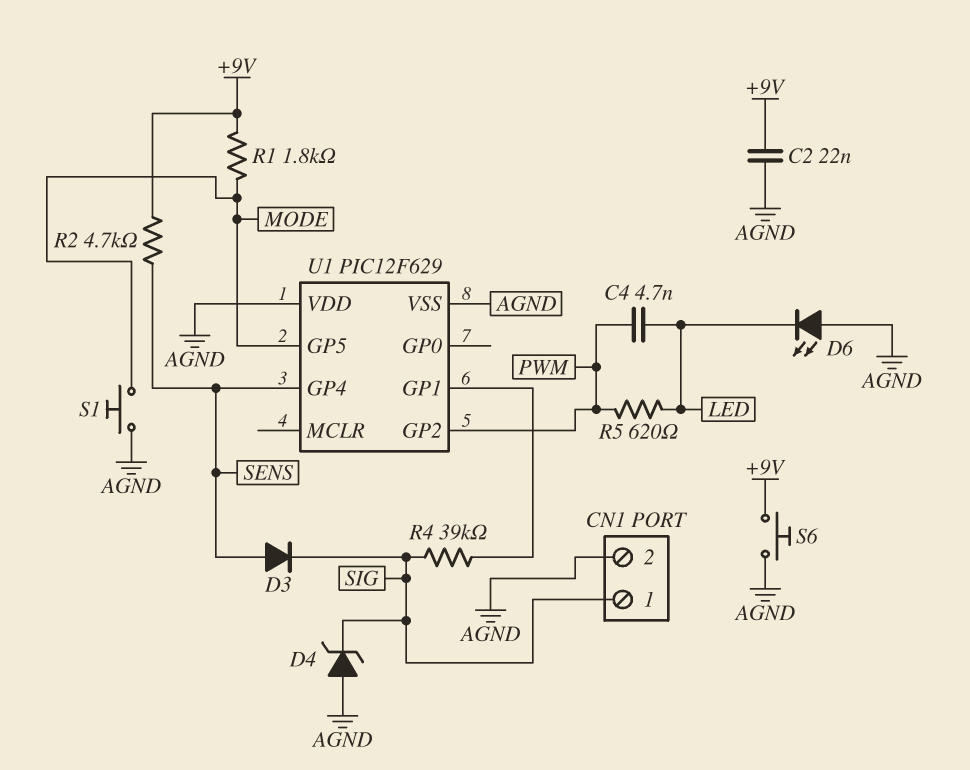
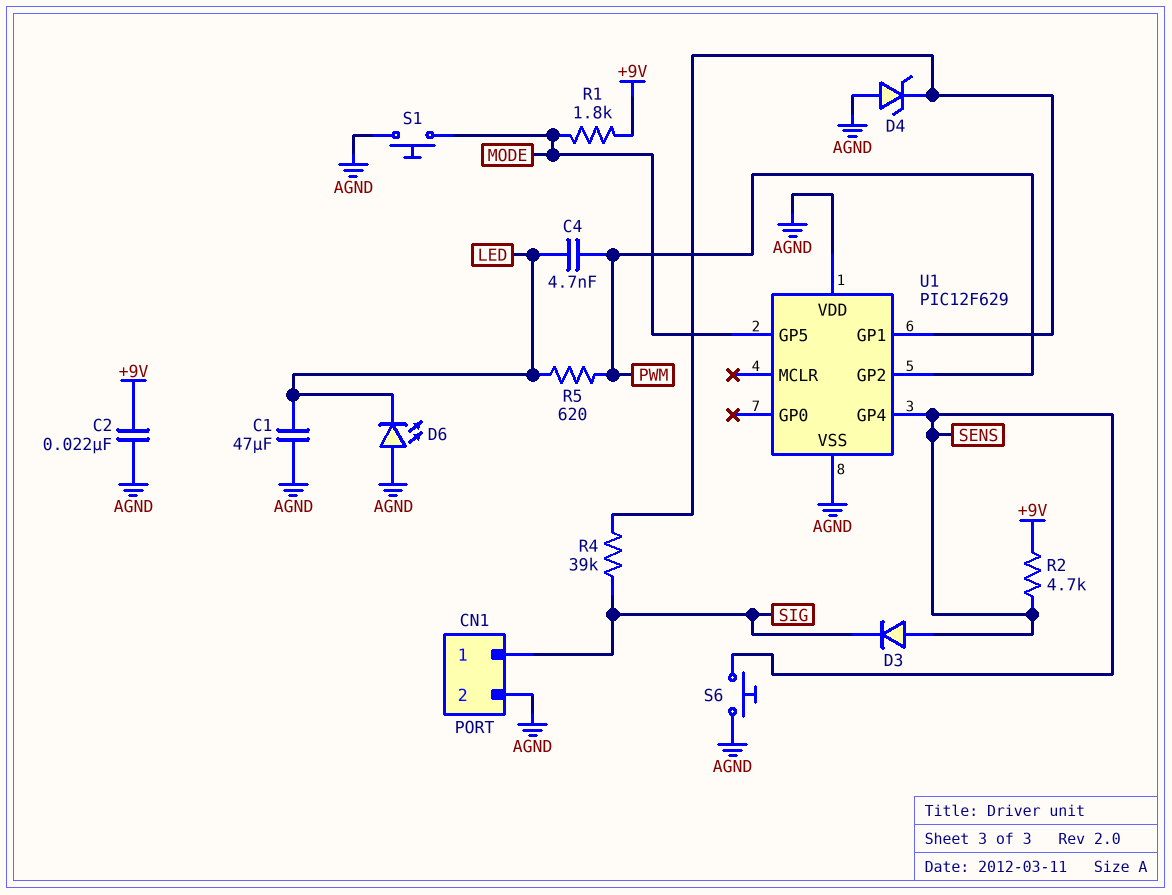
C1: none -> 47uF (AGND, LED)
D4: zener (A AGND, K SIG) -> zener (A AGND, K U1/GP1)
S6: button (+9V, AGND) -> button (AGND, SENS)

